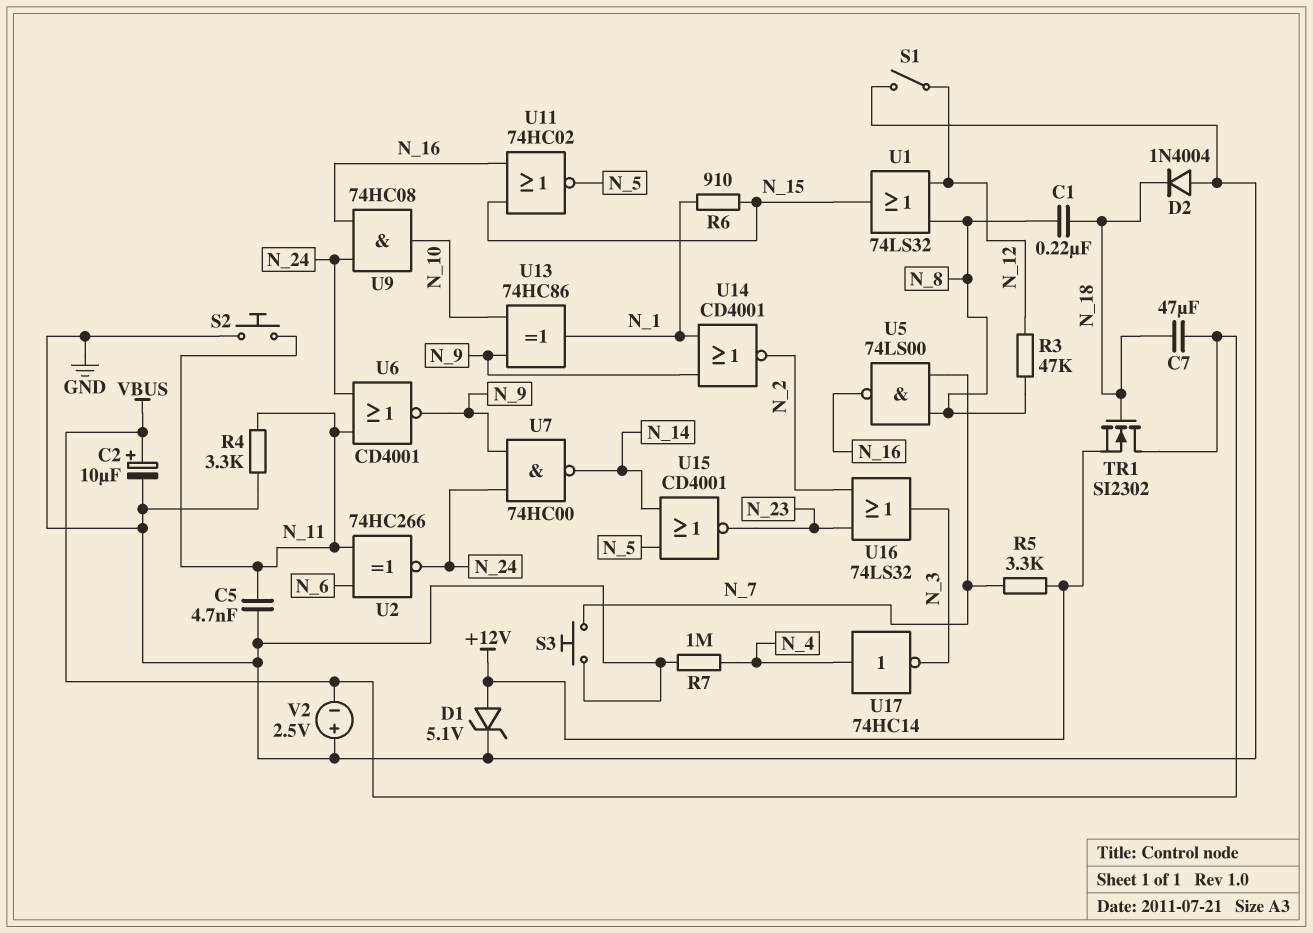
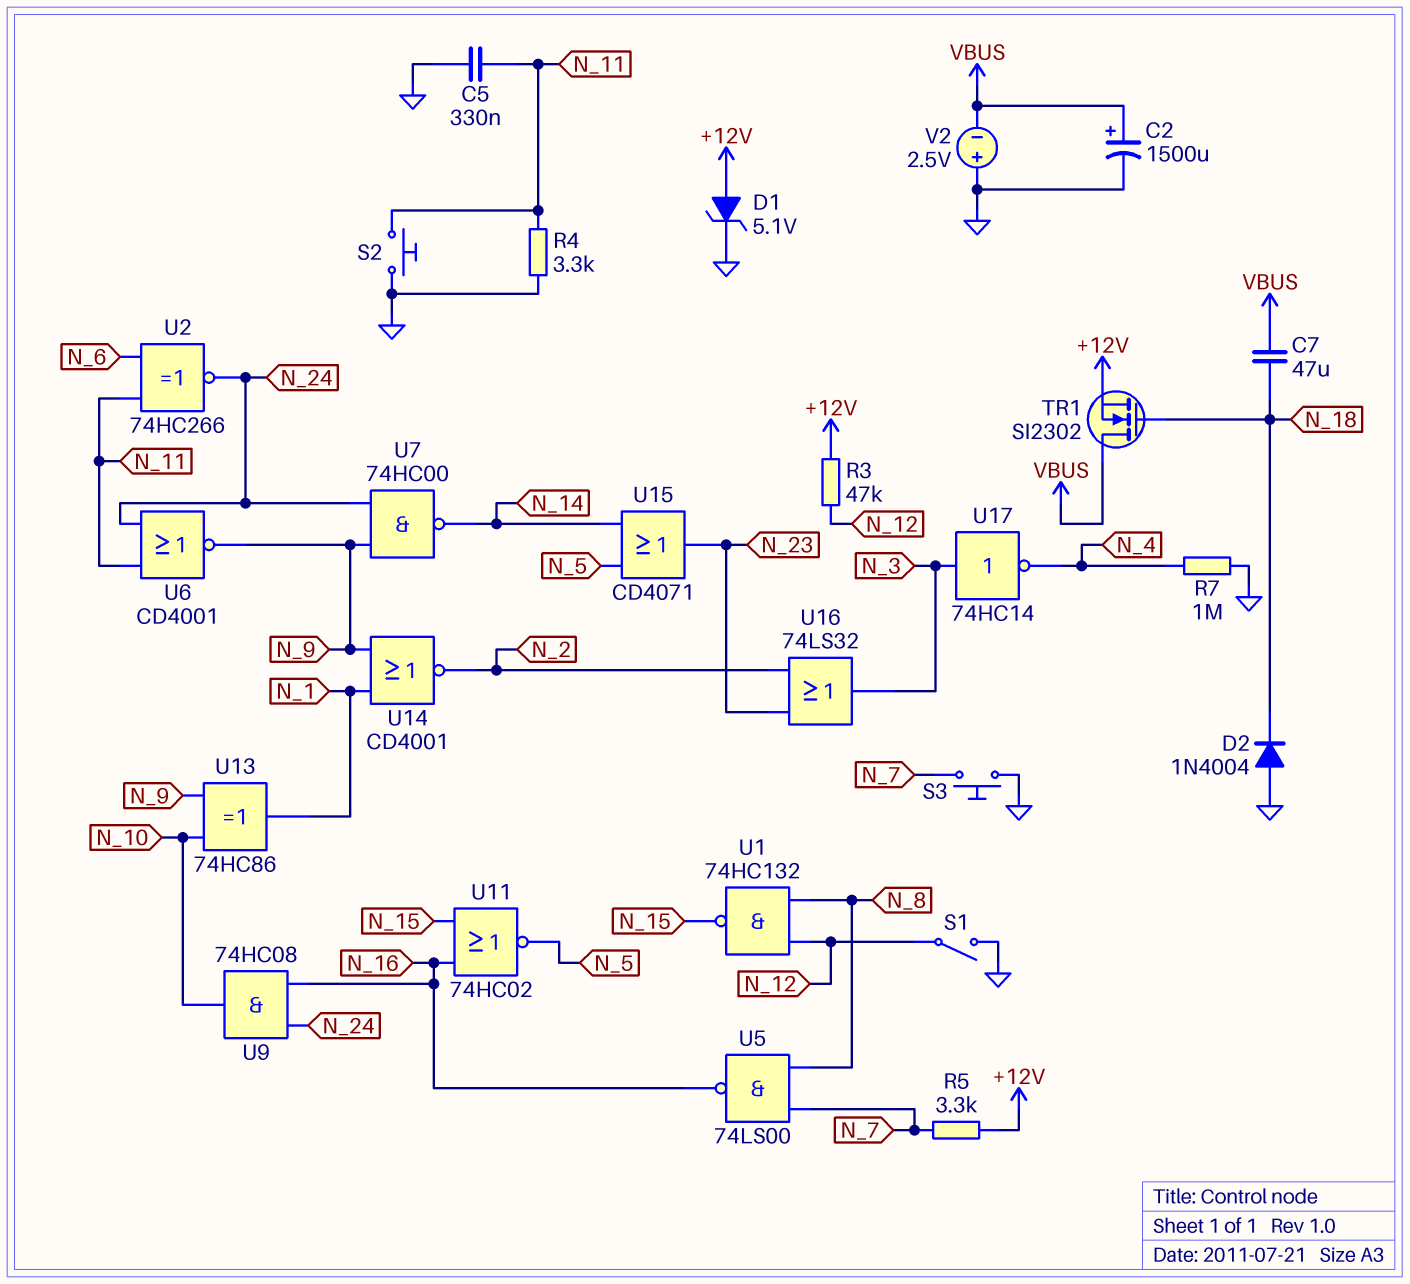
C1: 220nF (N_8, N_18) -> none
C2: 10uF (plus VBUS, minus GND) -> 1500uF (plus VBUS, minus GND)
C5: 4.7nF (GND, N_11) -> 330nF (GND, N_11)
R3: 47k (N_8, N_12) -> 47k (+12V, N_12)
R6: 910 (N_1, N_15) -> none
U1: OR 74LS32 (in N_8, in N_12, out N_15) -> NAND 74HC132 (in N_8, in N_12, out N_15)
U15: NOR CD4001 (in N_5, in N_14, out N_23) -> OR CD4071 (in N_5, in N_14, out N_23)
U17: NOT 74HC14 (in N_4, out N_3) -> NOT 74HC14 (in N_3, out N_4)

